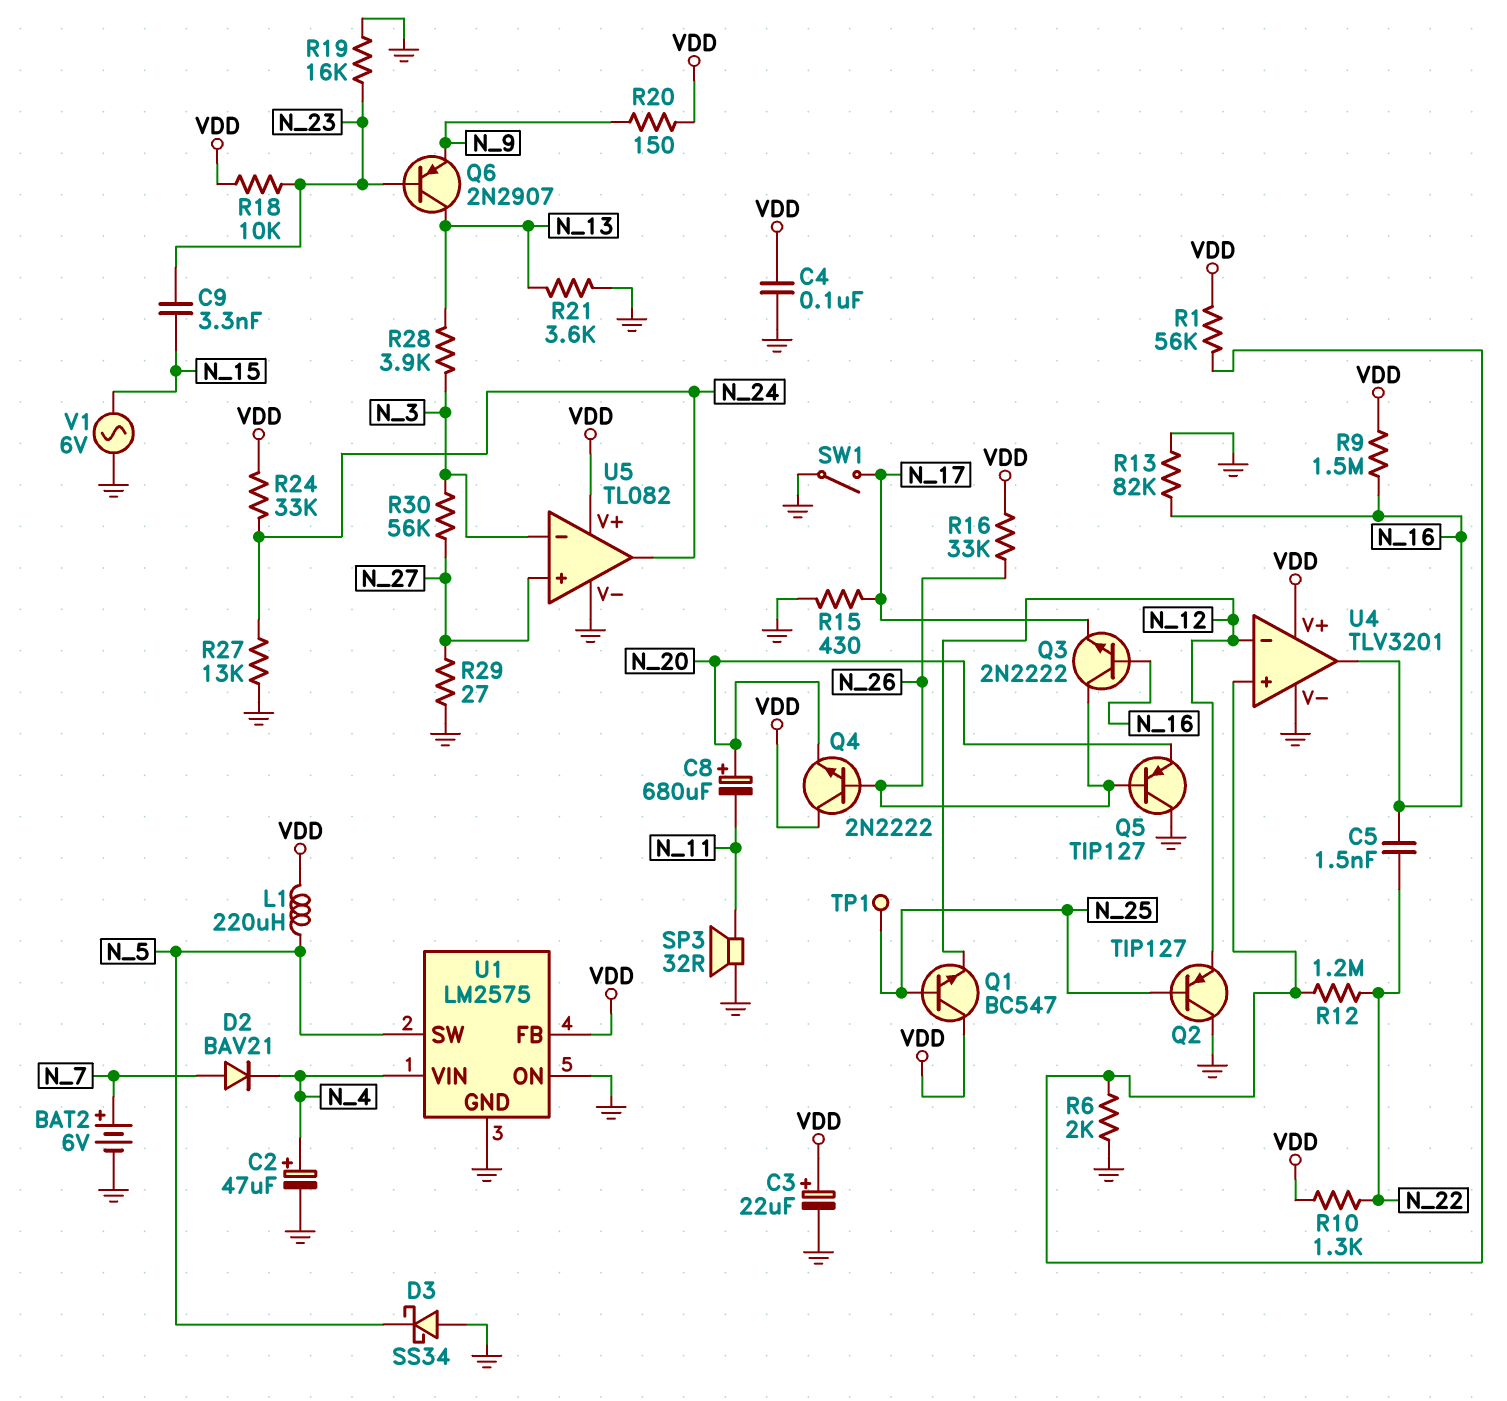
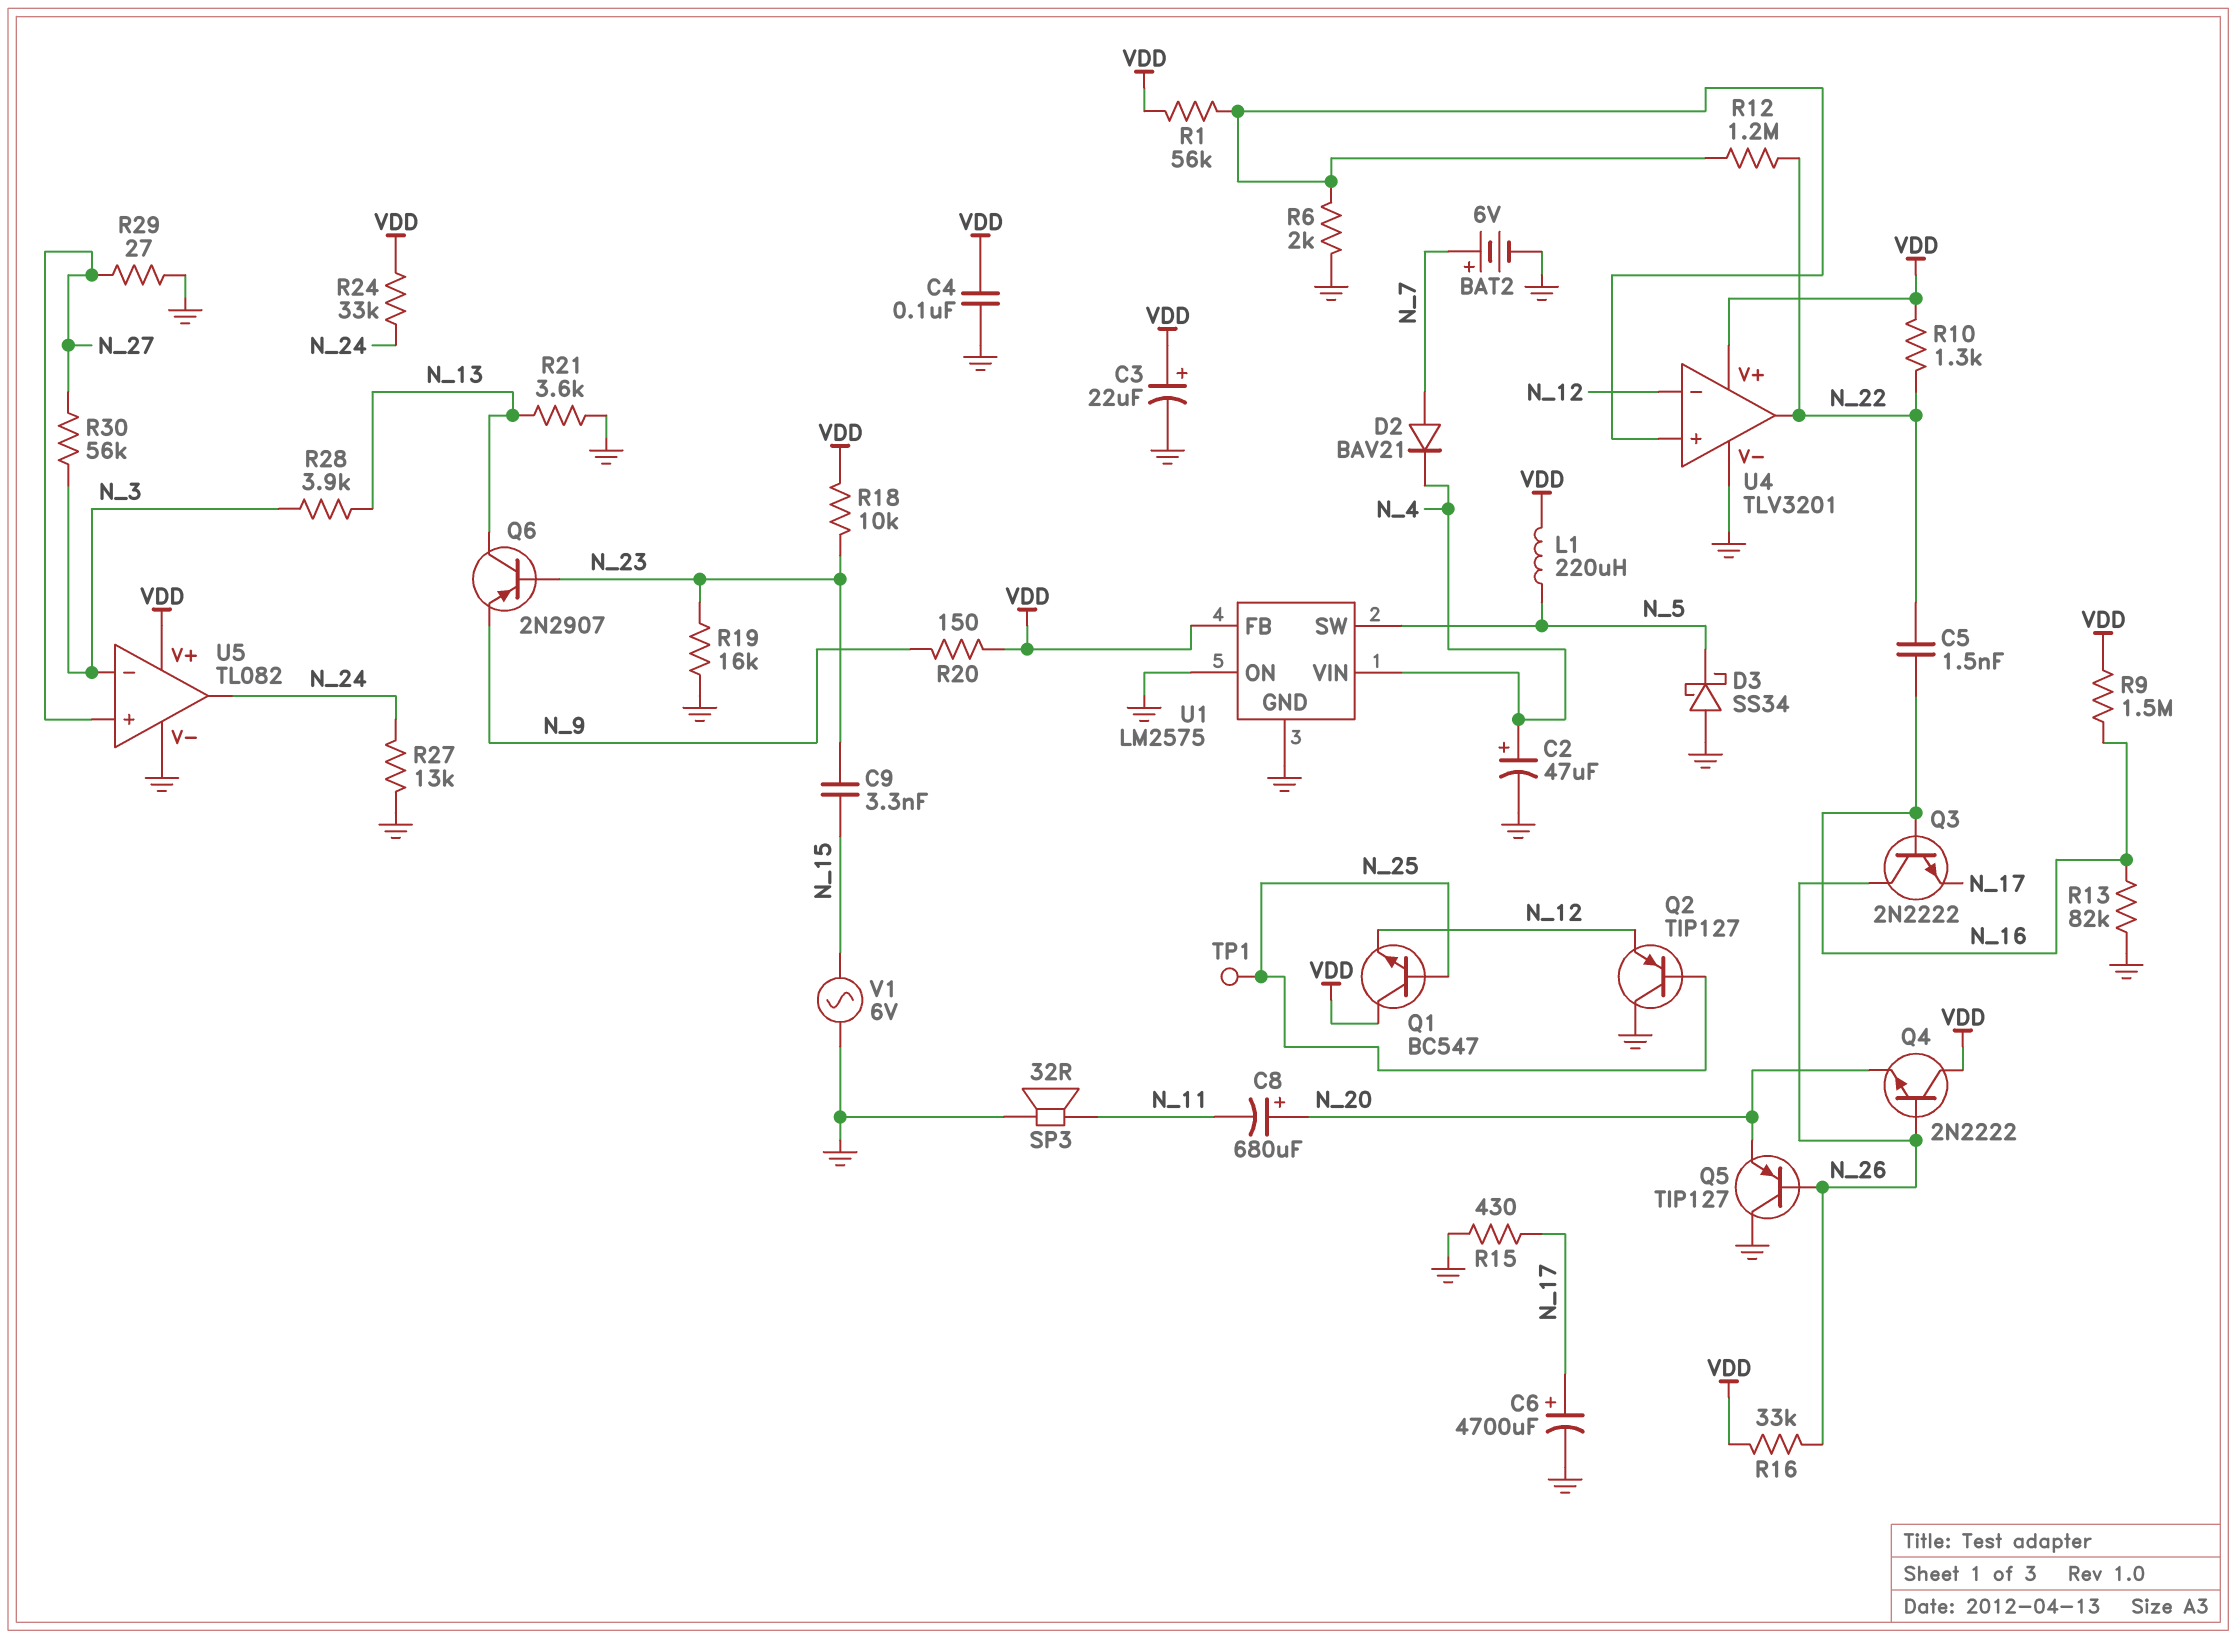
C6: none -> 4700uF (plus N_17, minus GND)
SW1: switch (GND, N_17) -> none
U4 pin out: N_16 -> N_22

